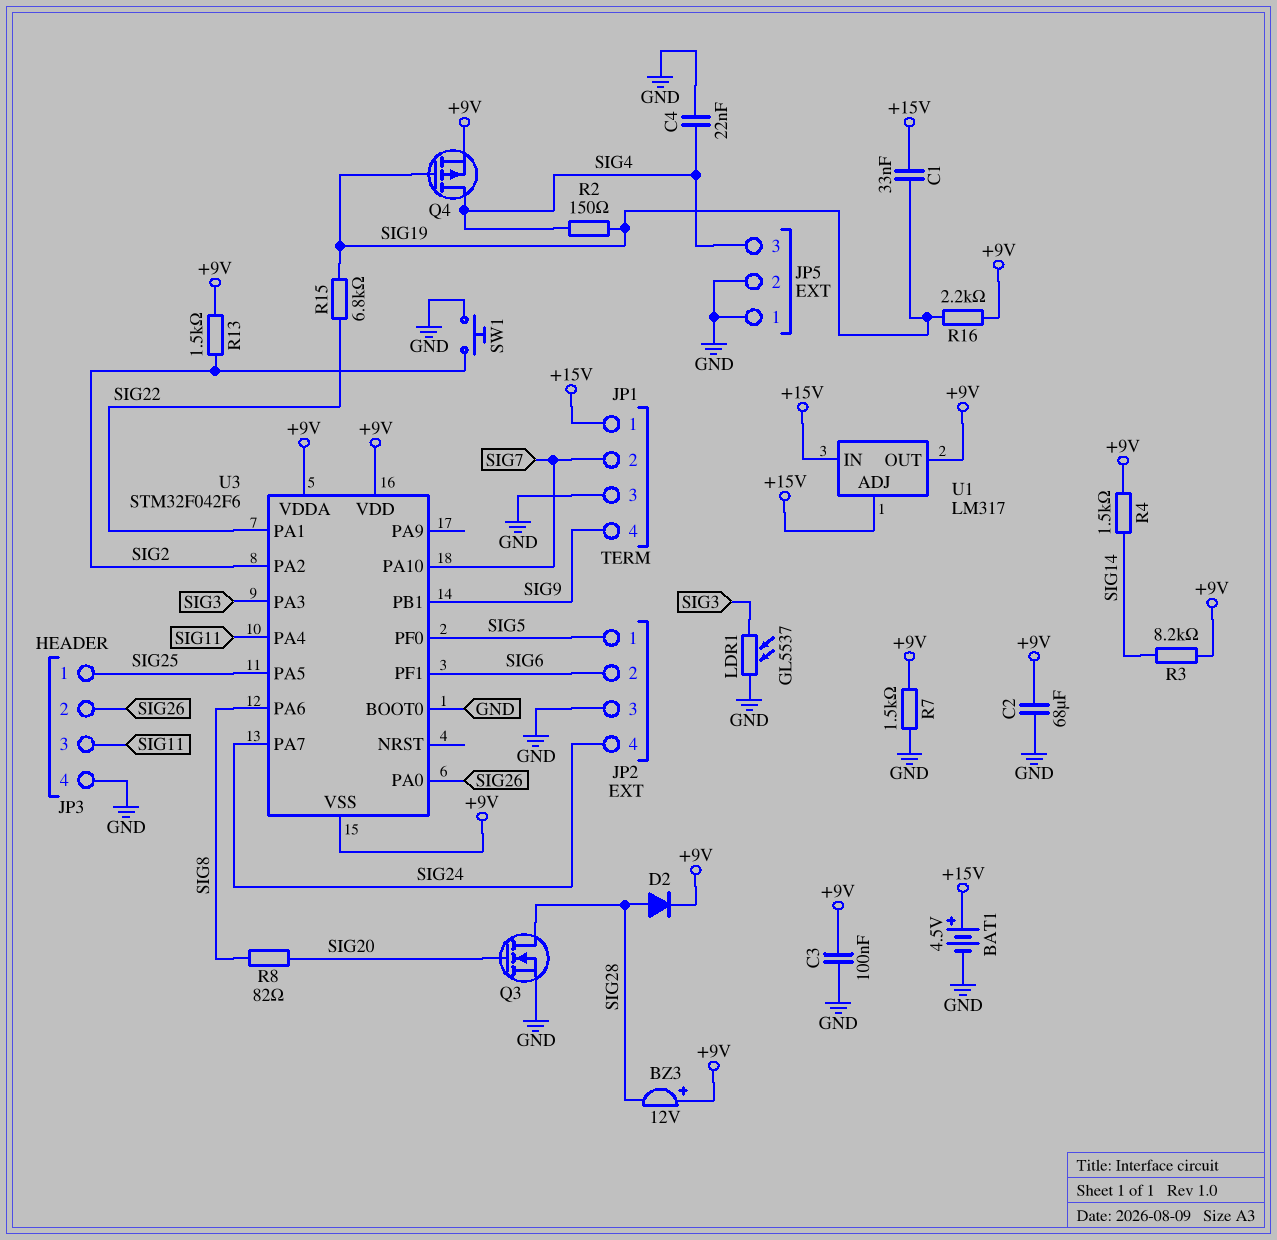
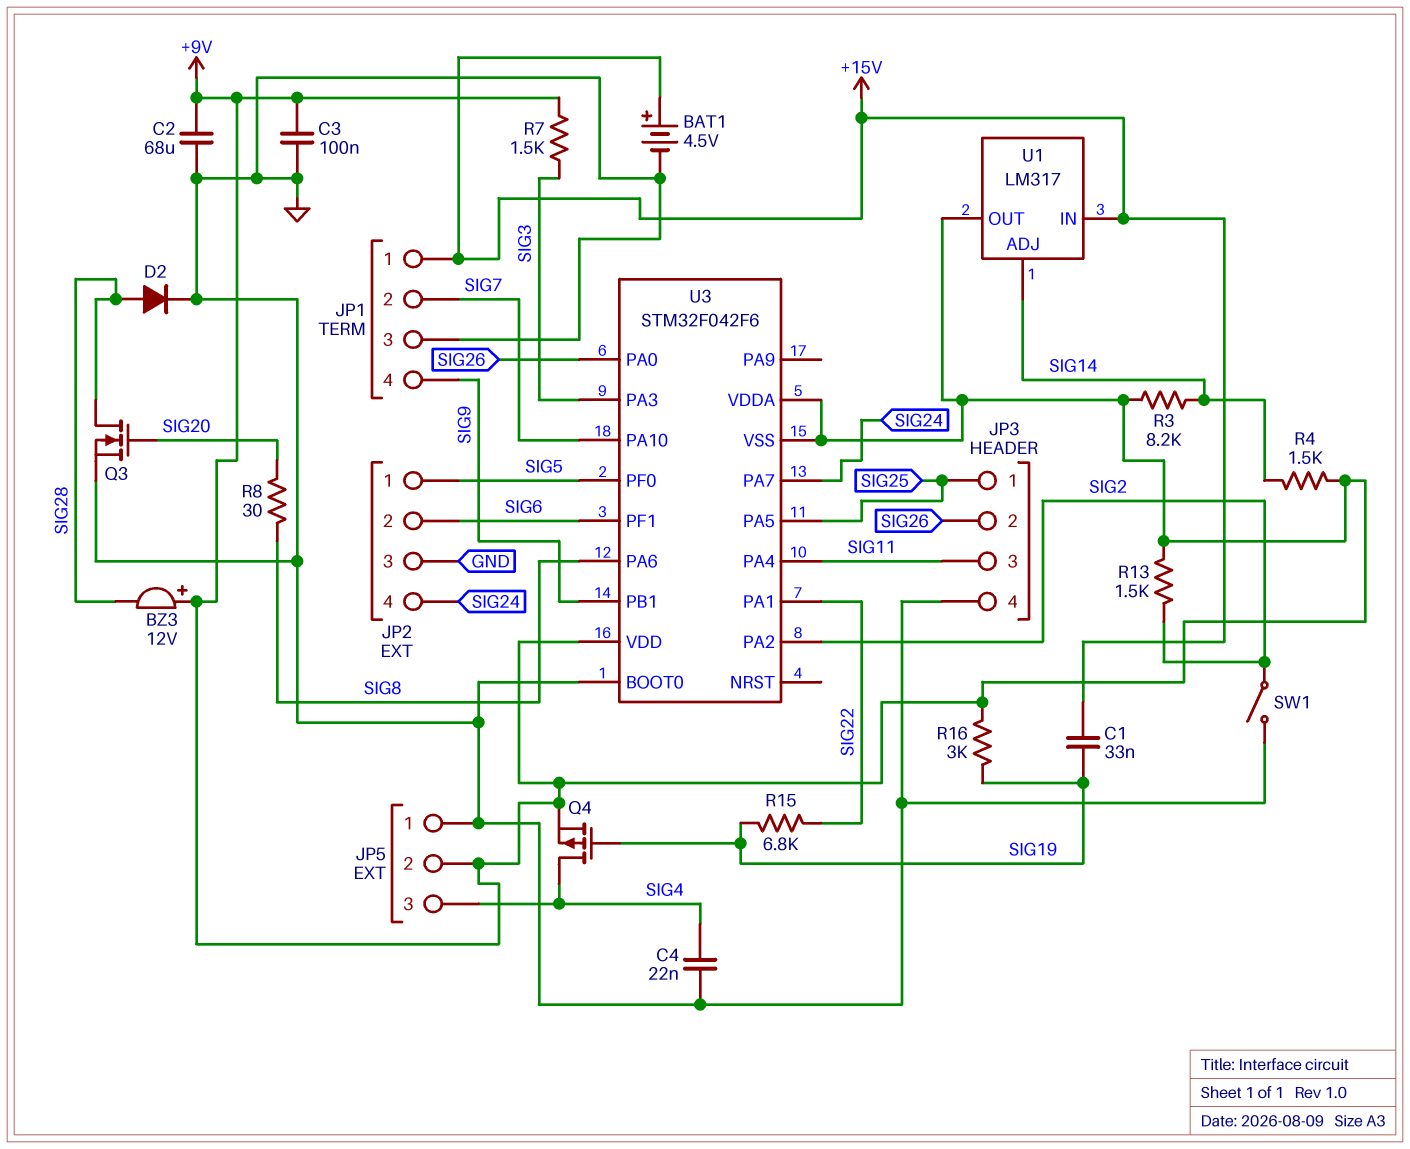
D2: diode (A SIG28, K +9V) -> diode (A SIG28, K GND)
JP5 pin 2: GND -> +9V
LDR1: GL5537 (GND, SIG3) -> none
R2: 150 (SIG4, SIG19) -> none
R7: 1.5k (+9V, GND) -> 1.5k (+9V, SIG3)
R8: 82 (SIG8, SIG20) -> 30 (SIG8, SIG20)
R16: 2.2k (+9V, SIG19) -> 3k (+9V, SIG19)
SW1: button (GND, SIG2) -> switch (GND, SIG2)
U1 pin ADJ: +15V -> SIG14

